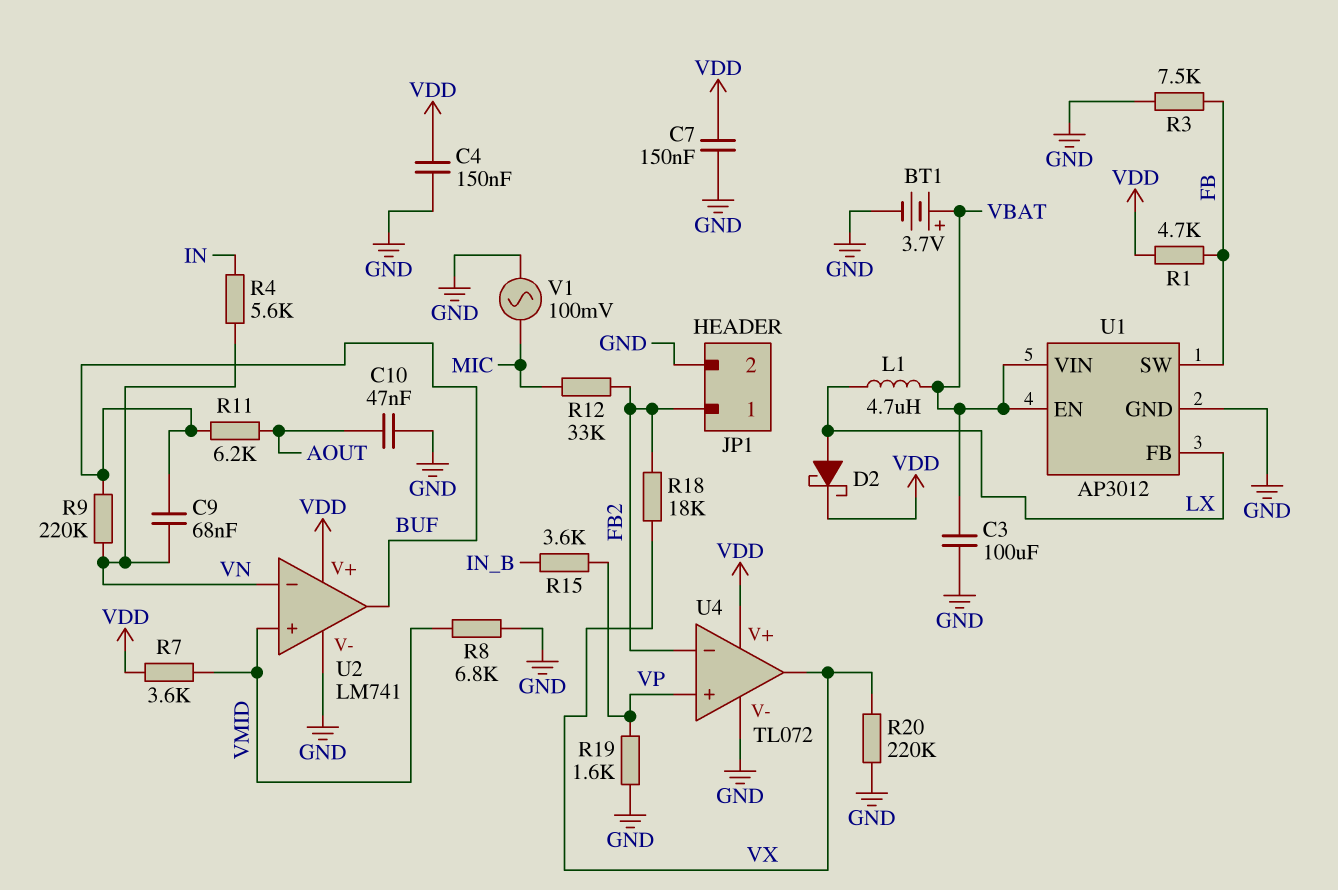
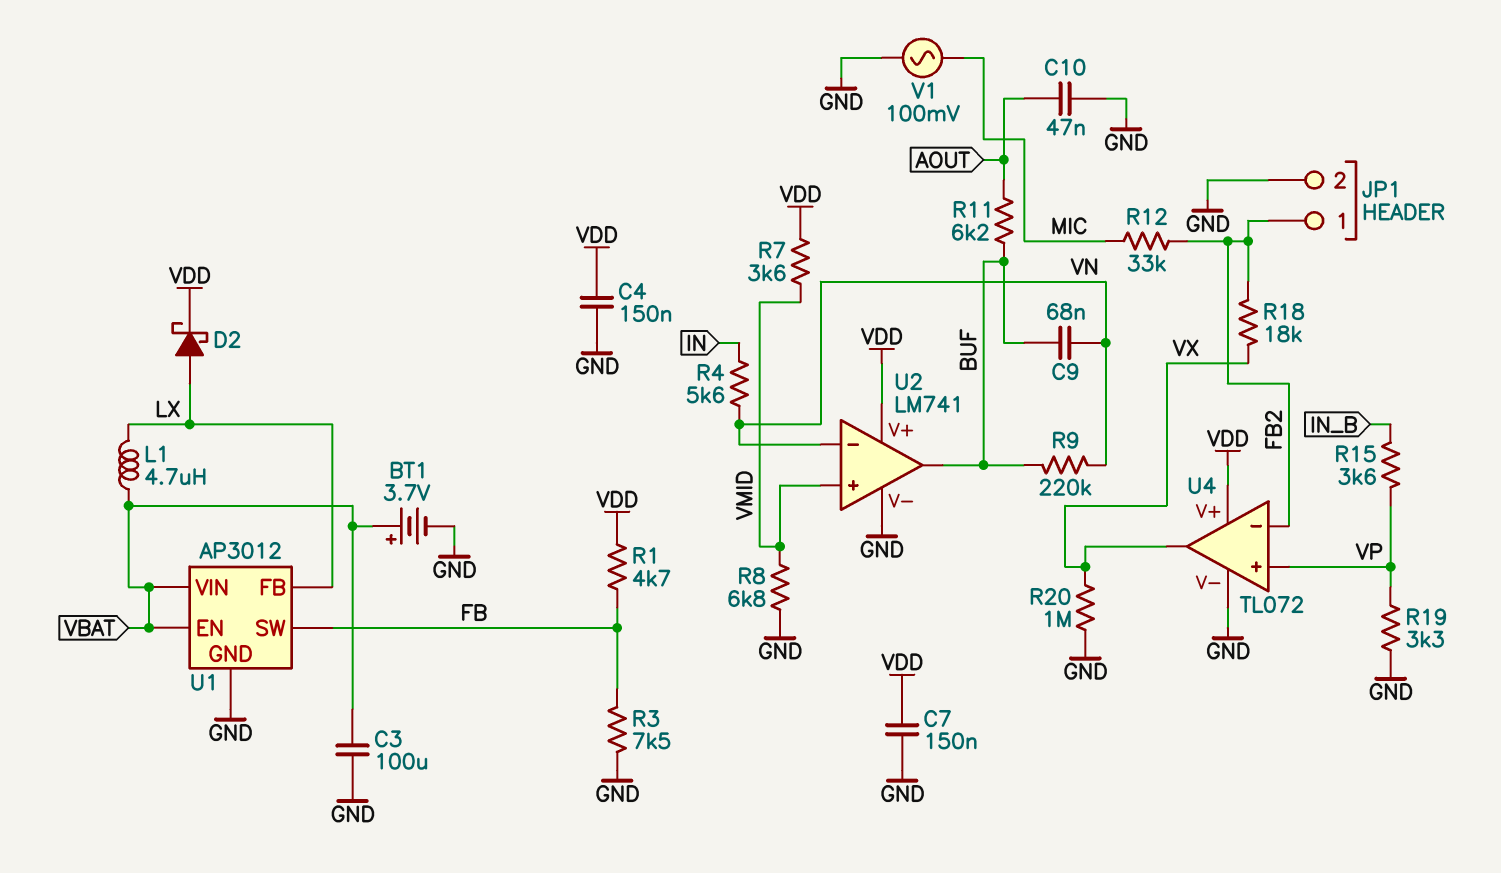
R19: 1.6k (GND, VP) -> 3.3k (GND, VP)
R20: 220k (GND, VX) -> 1M (GND, VX)

